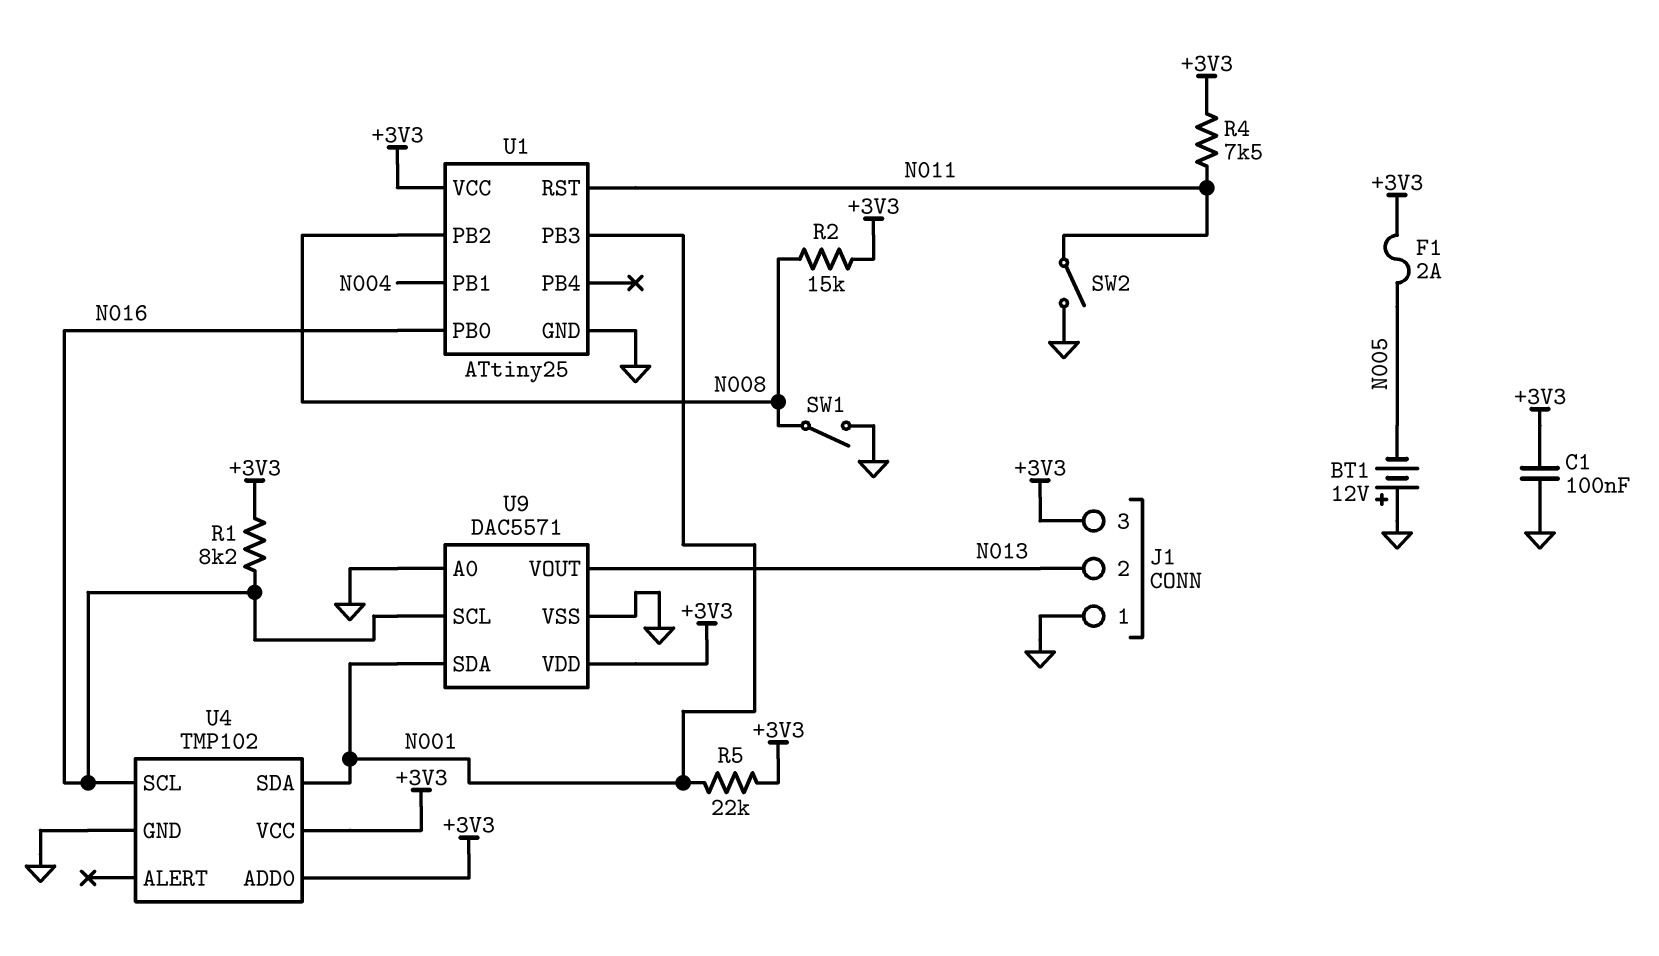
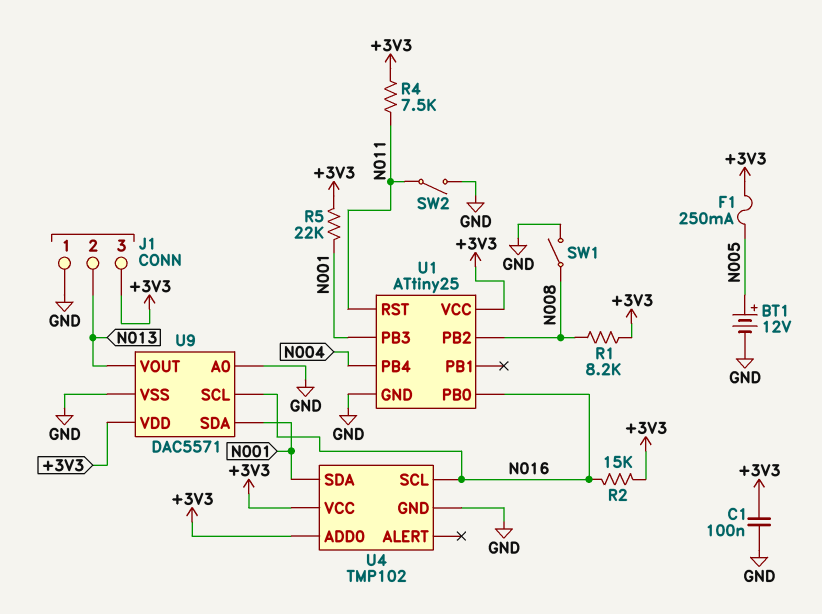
BT1: 12V (plus GND, minus N005) -> 12V (plus N005, minus GND)
F1: 2A (+3V3, N005) -> 250mA (+3V3, N005)
R1: 8.2k (+3V3, N016) -> 8.2k (+3V3, N008)
R2: 15k (+3V3, N008) -> 15k (+3V3, N016)
U1 pin PB1: N004 -> none
U1 pin PB4: none -> N004

